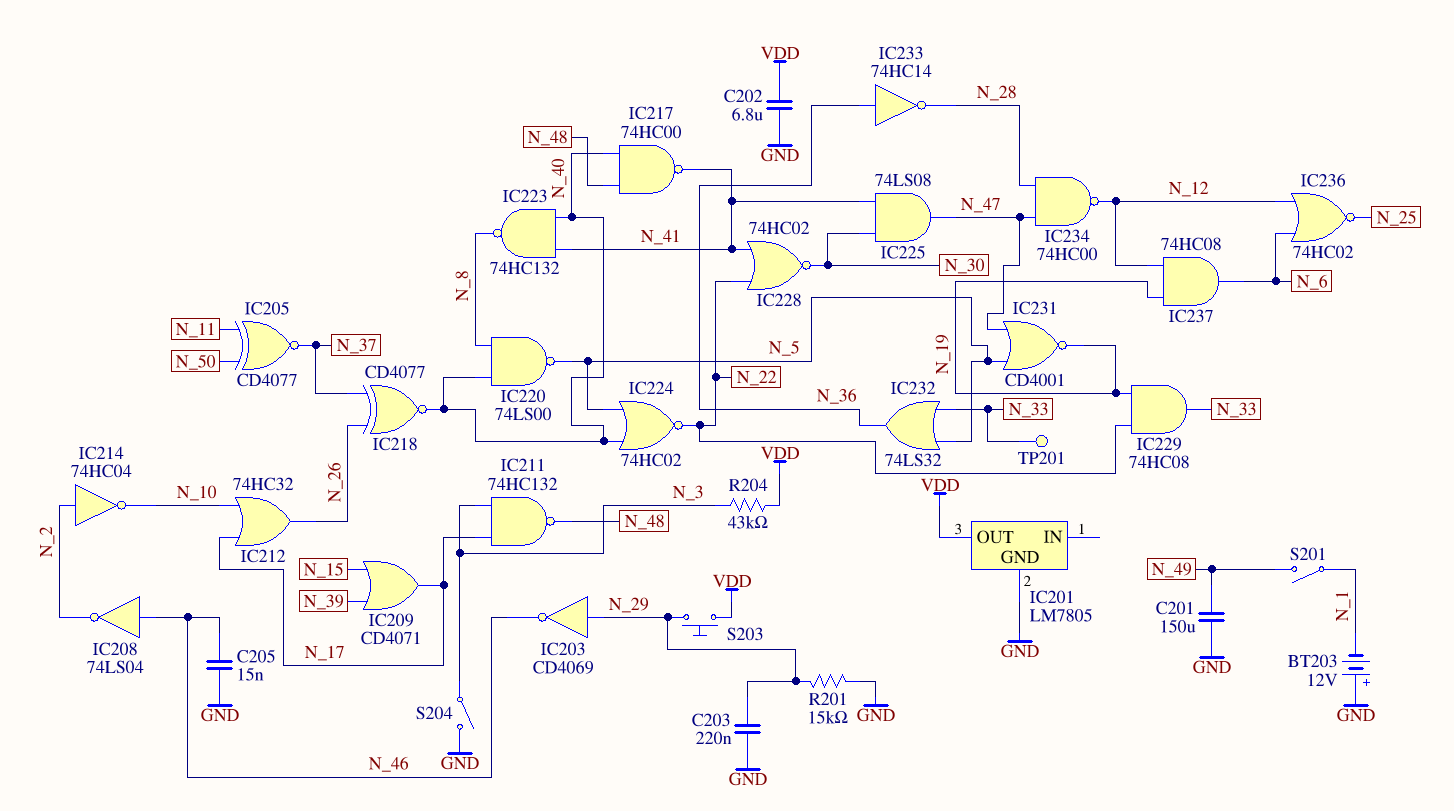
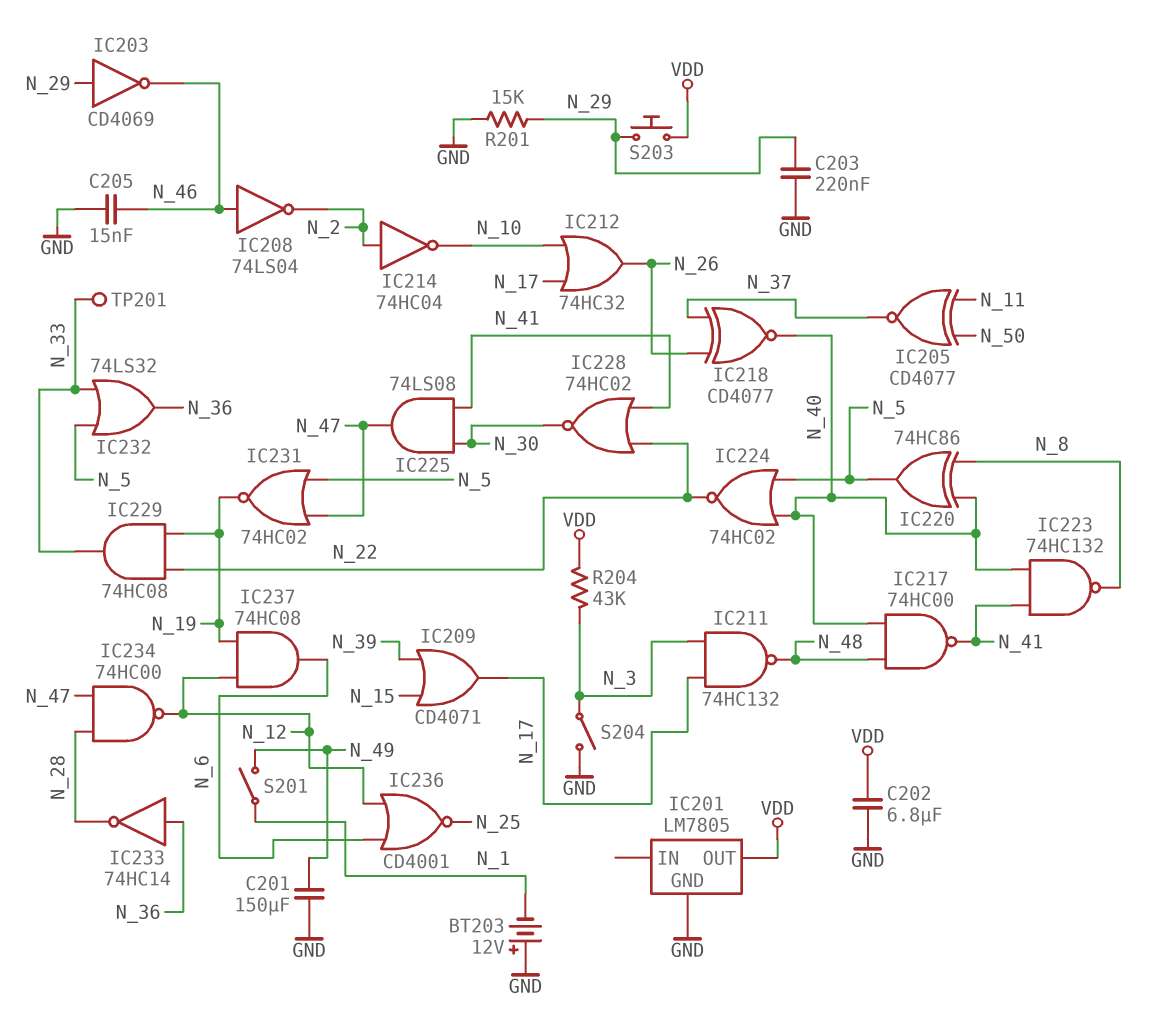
IC220: NAND 74LS00 (in N_8, in N_40, out N_5) -> XOR 74HC86 (in N_8, in N_40, out N_5)
IC231: NOR CD4001 (in N_5, in N_47, out N_19) -> NOR 74HC02 (in N_5, in N_47, out N_19)
IC236: NOR 74HC02 (in N_6, in N_12, out N_25) -> NOR CD4001 (in N_6, in N_12, out N_25)

